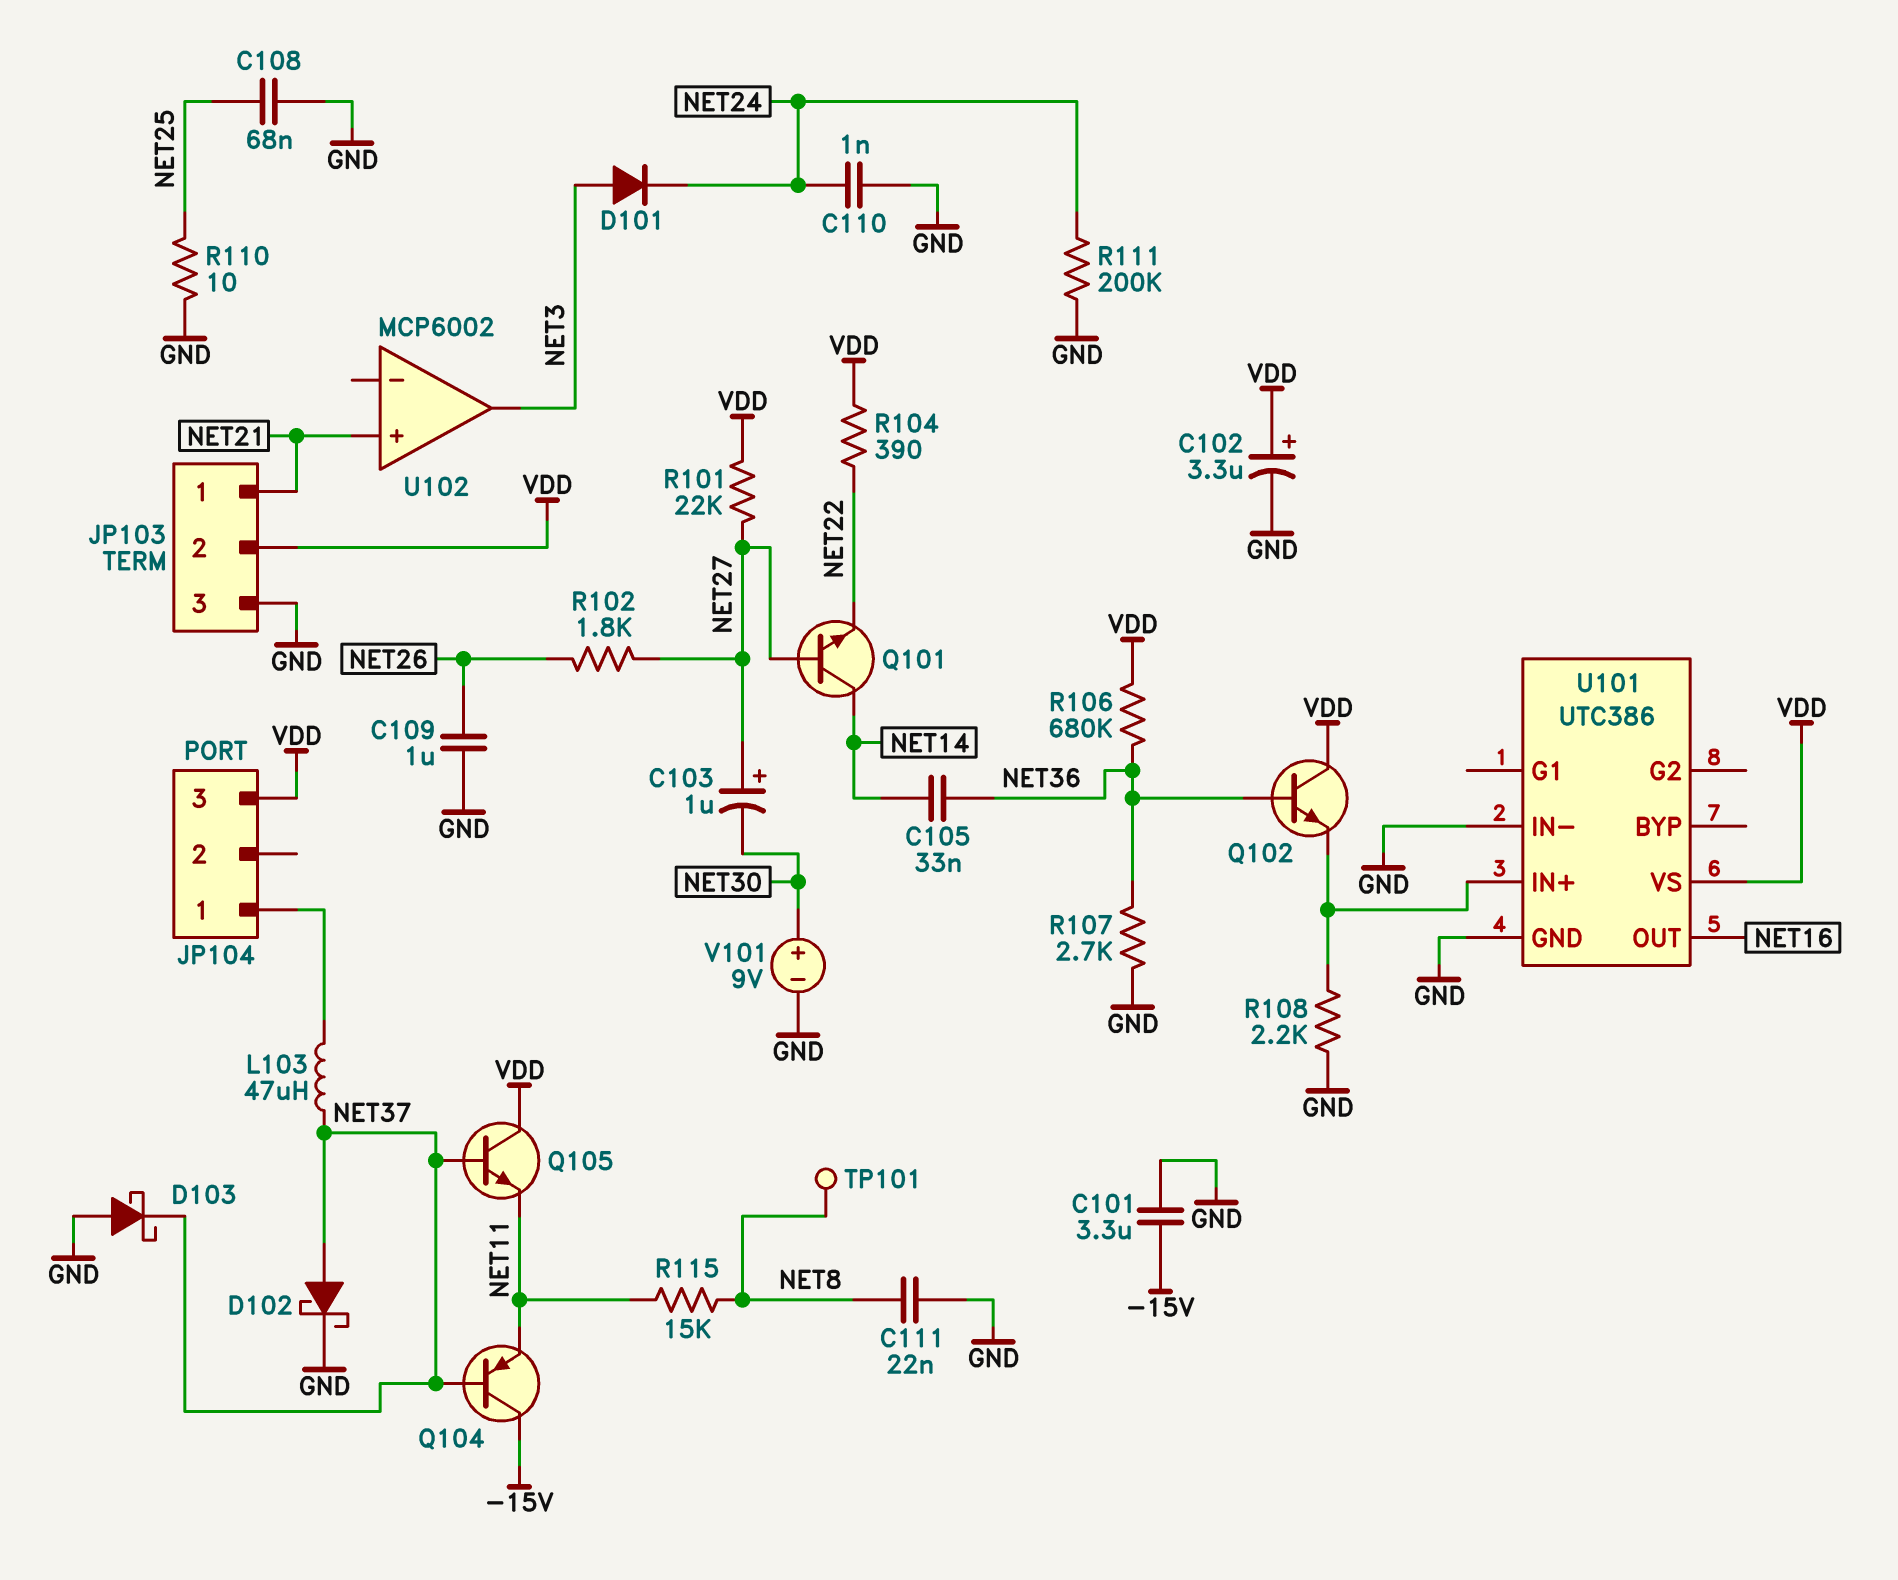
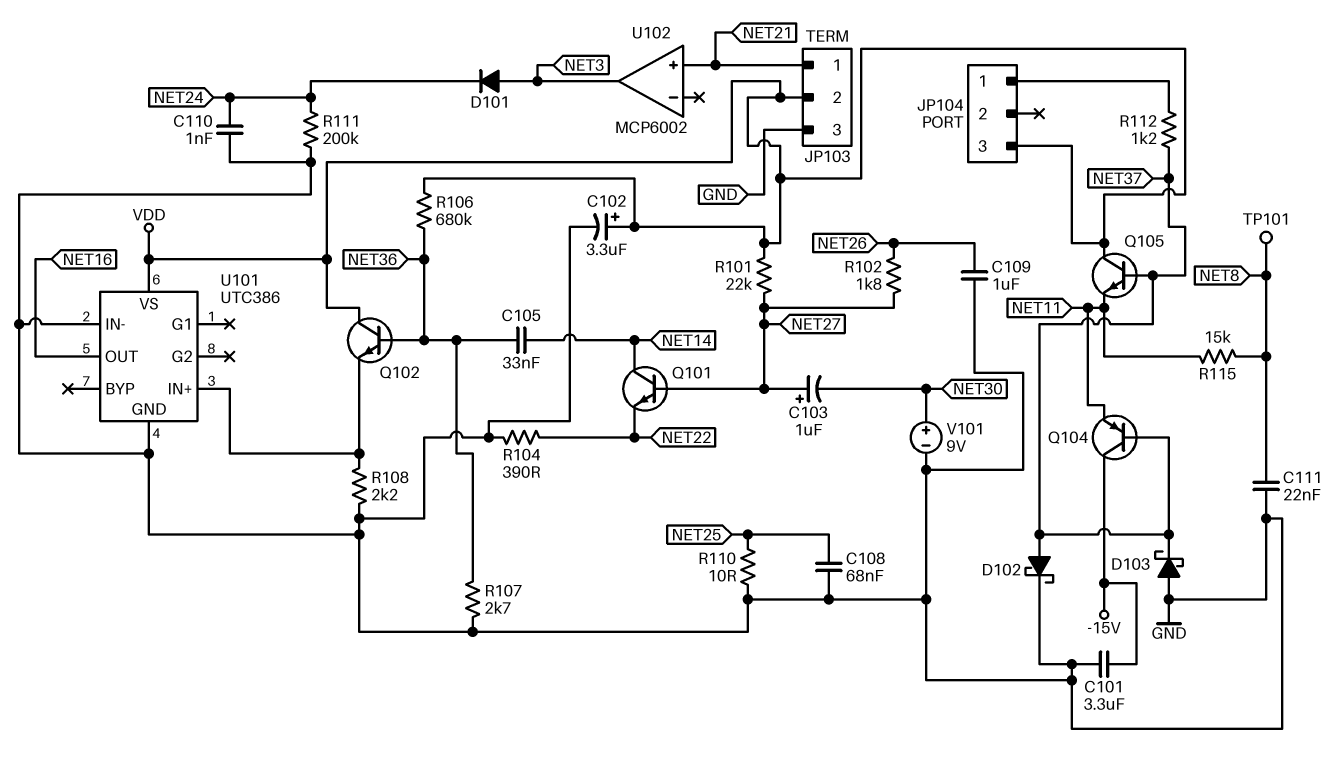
L103: 47uH (JP104/1, NET37) -> none
R104: 390 (NET22, VDD) -> 390 (GND, NET22)
R112: none -> 1.2k (JP104/1, NET37)

